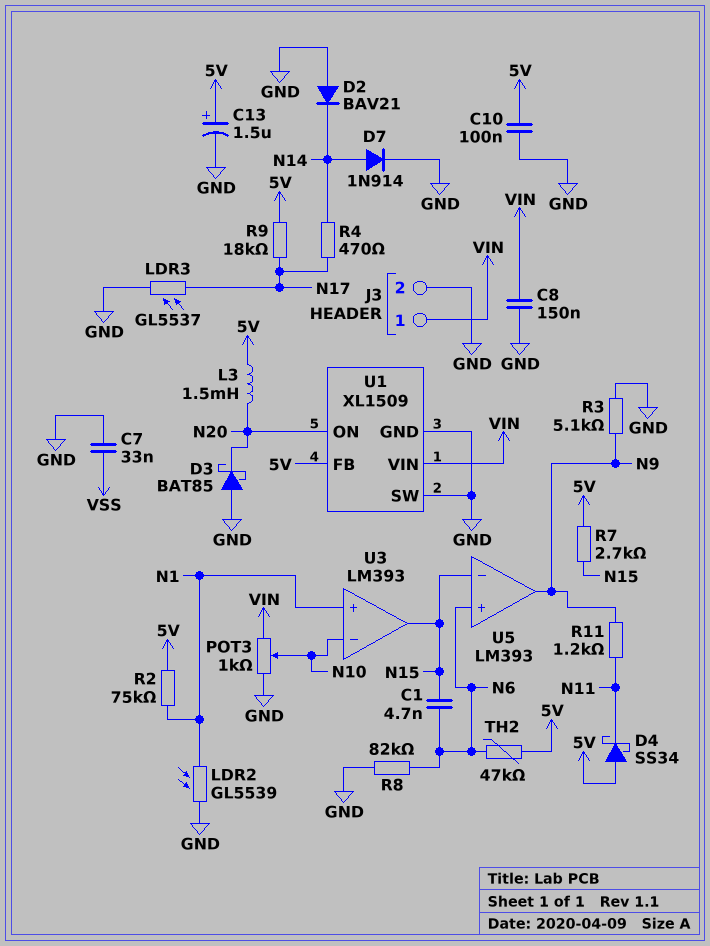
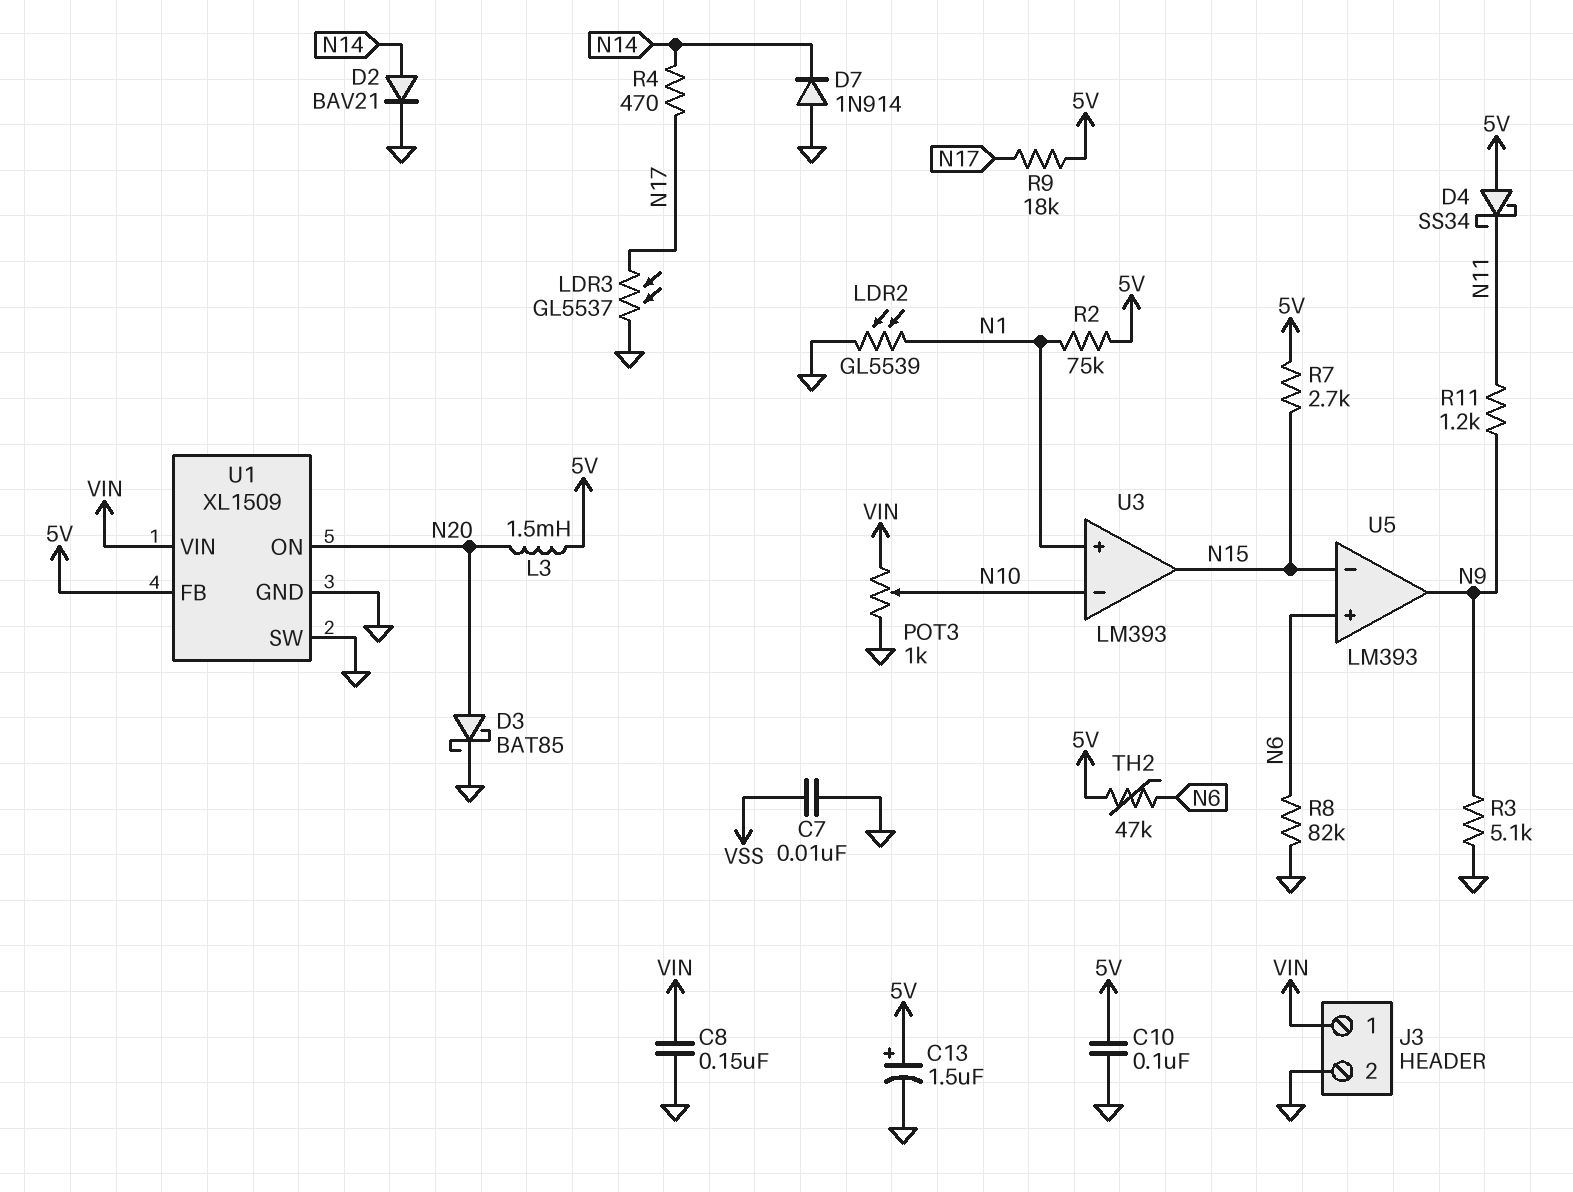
C1: 4.7nF (N6, N15) -> none
C7: 33nF (GND, VSS) -> 10nF (GND, VSS)
D2: diode BAV21 (A GND, K N14) -> diode BAV21 (A N14, K GND)
D3: schottky BAT85 (A GND, K N20) -> schottky BAT85 (A N20, K GND)
D7: diode 1N914 (A N14, K GND) -> diode 1N914 (A GND, K N14)

